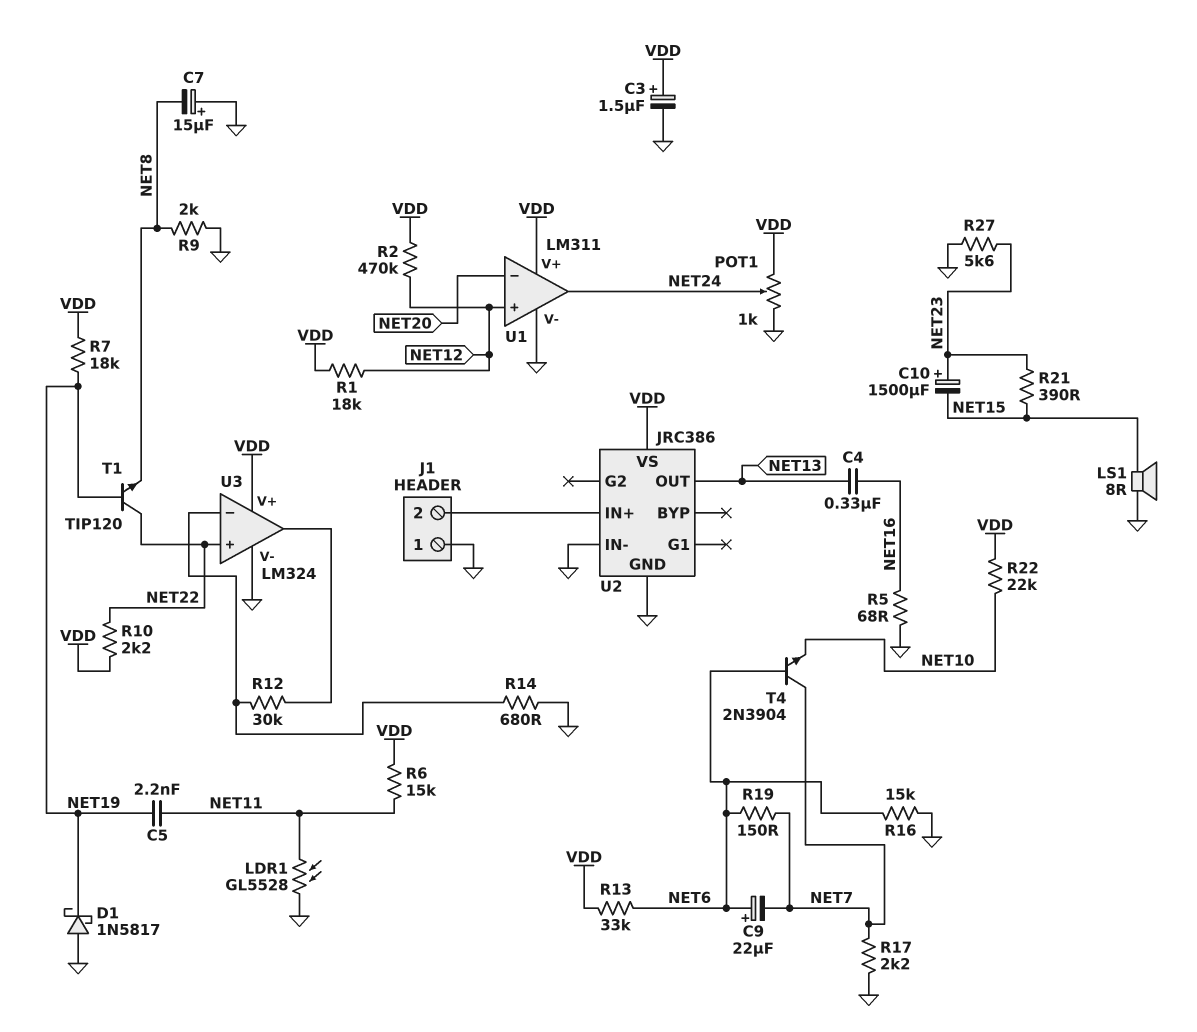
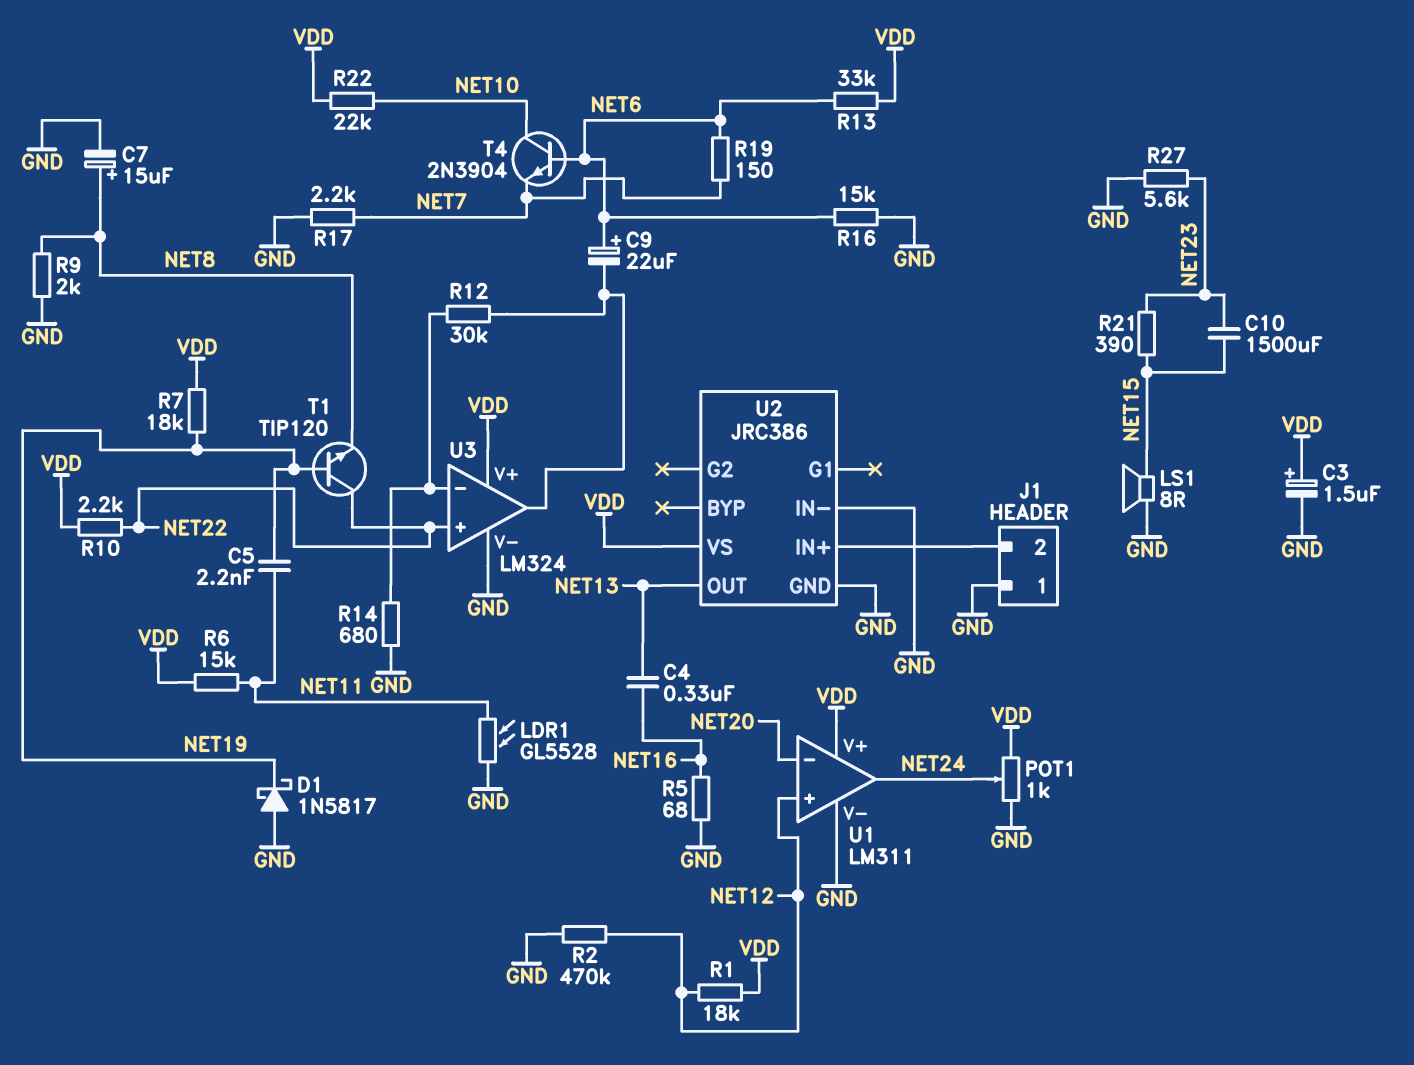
C7: 15uF (plus GND, minus NET8) -> 15uF (plus NET8, minus GND)
C9: 22uF (plus NET6, minus NET7) -> 22uF (plus NET6, minus U3/out)
C10: 1500uF (plus NET23, minus NET15) -> 1500uF (NET15, NET23)
R2: 470k (NET12, VDD) -> 470k (GND, NET12)
T4: NPN 2N3904 (B NET6, C NET7, E NET10) -> NPN 2N3904 (B NET6, C NET10, E NET7)

